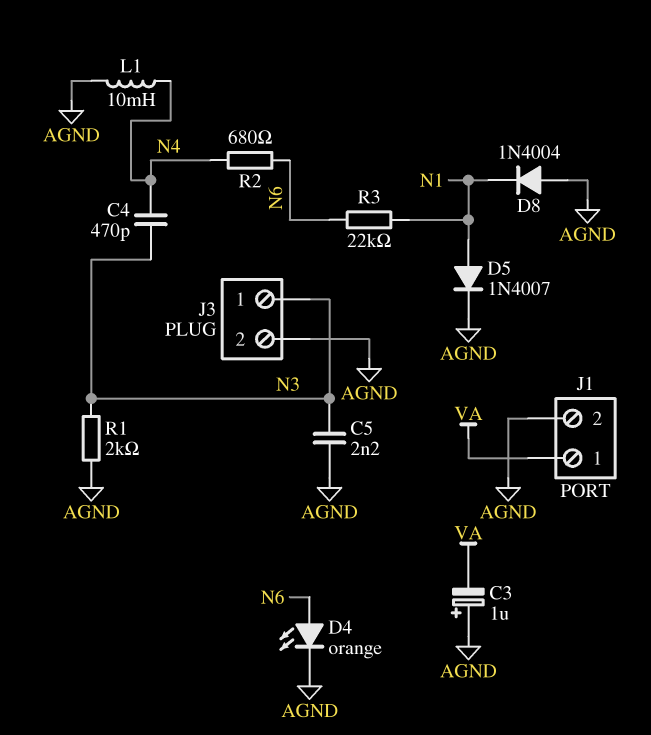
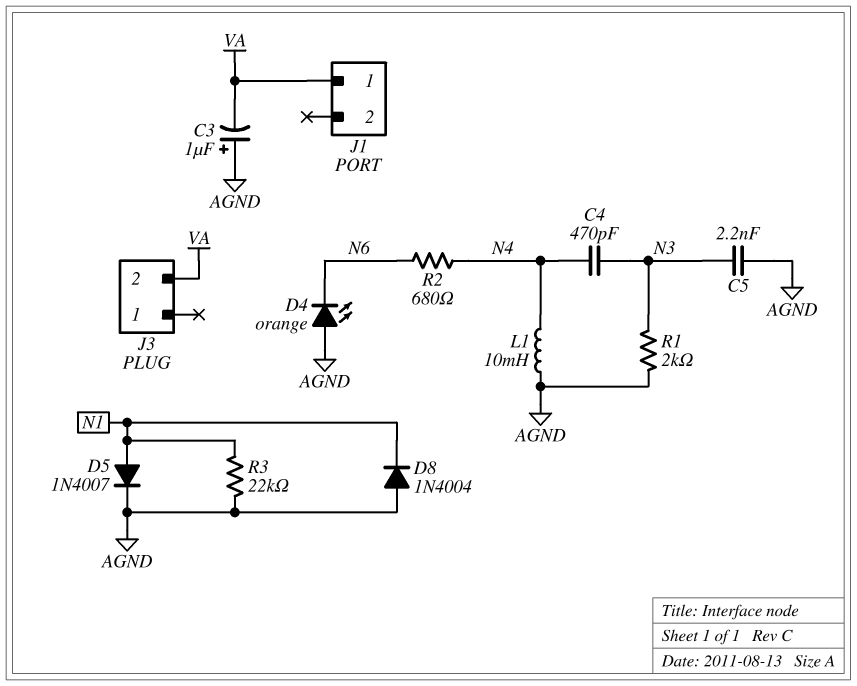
D4: LED orange (A N6, K AGND) -> LED orange (A AGND, K N6)
J1 pin 2: AGND -> none
J3 pin 1: N3 -> none
J3 pin 2: AGND -> VA
R3: 22k (N1, N6) -> 22k (AGND, N1)

